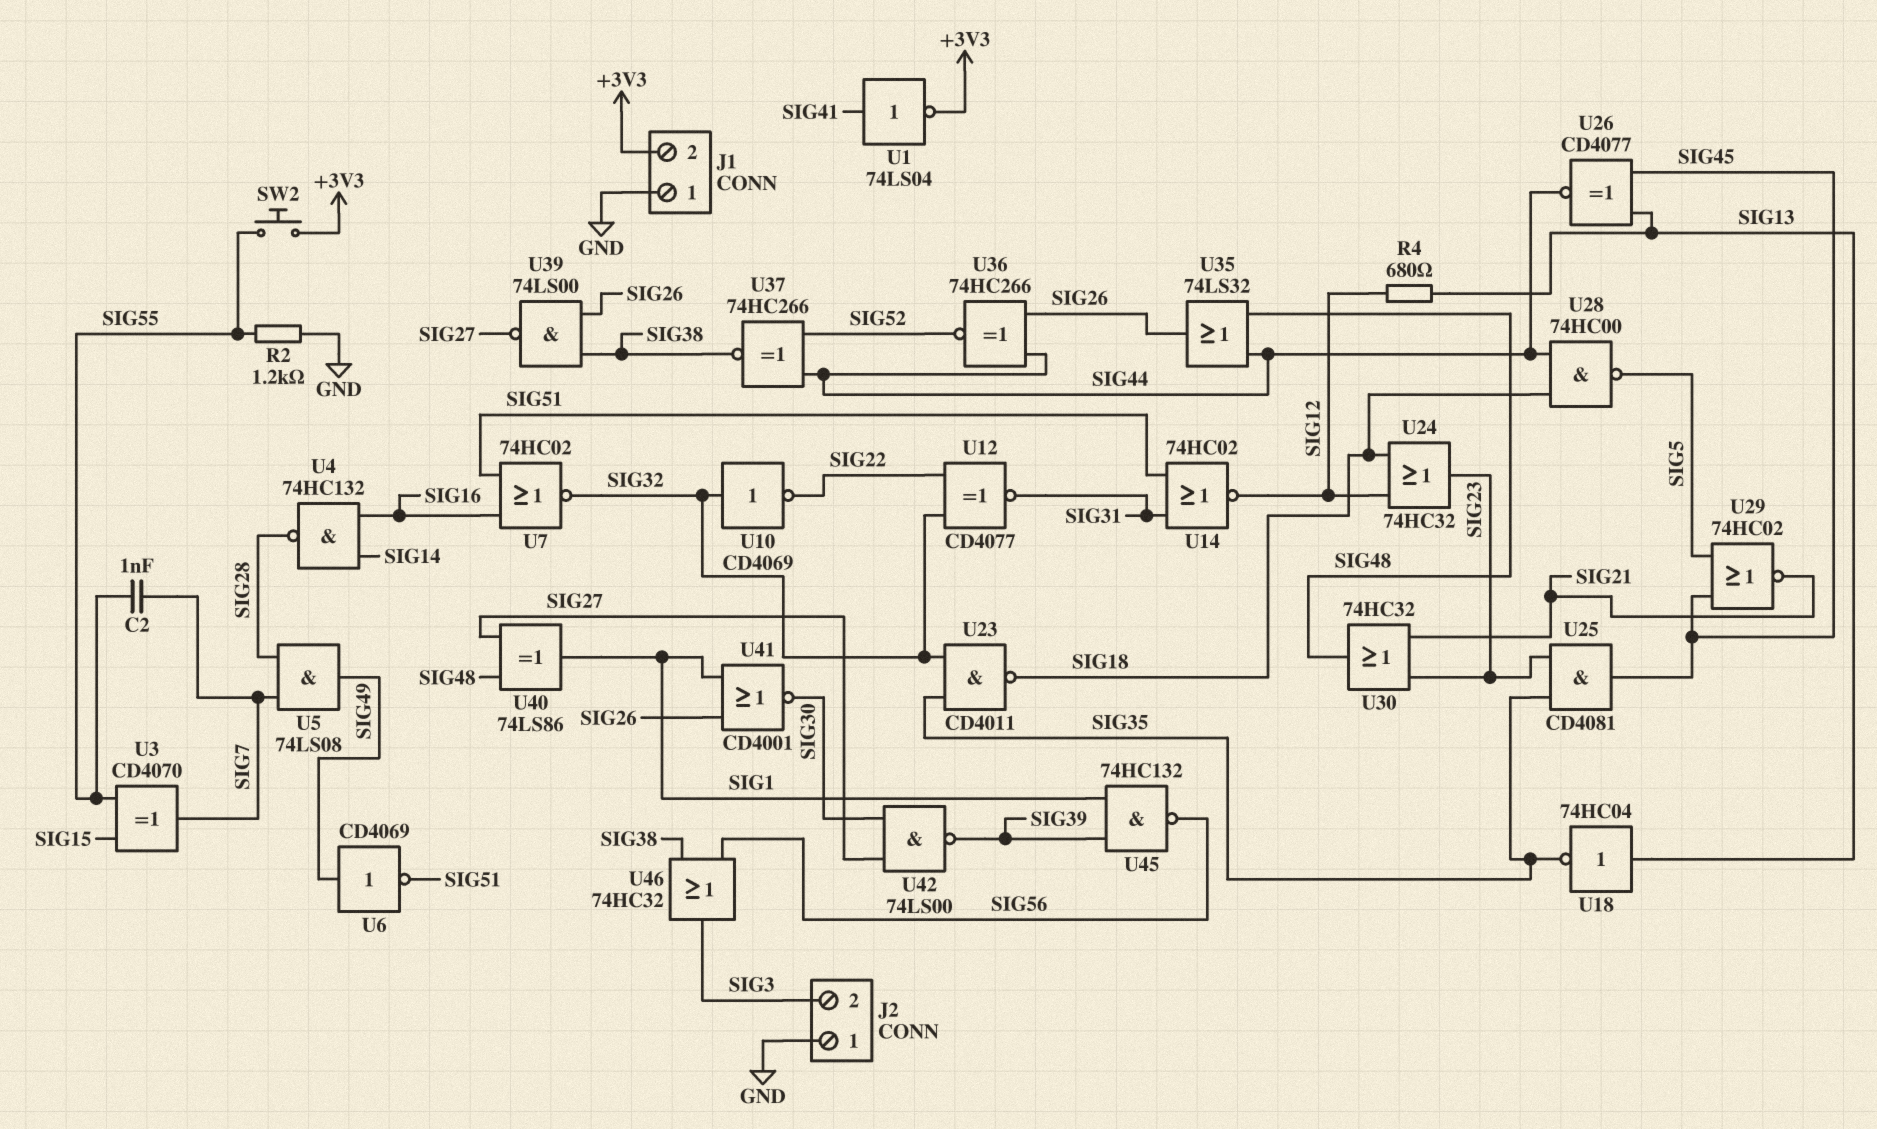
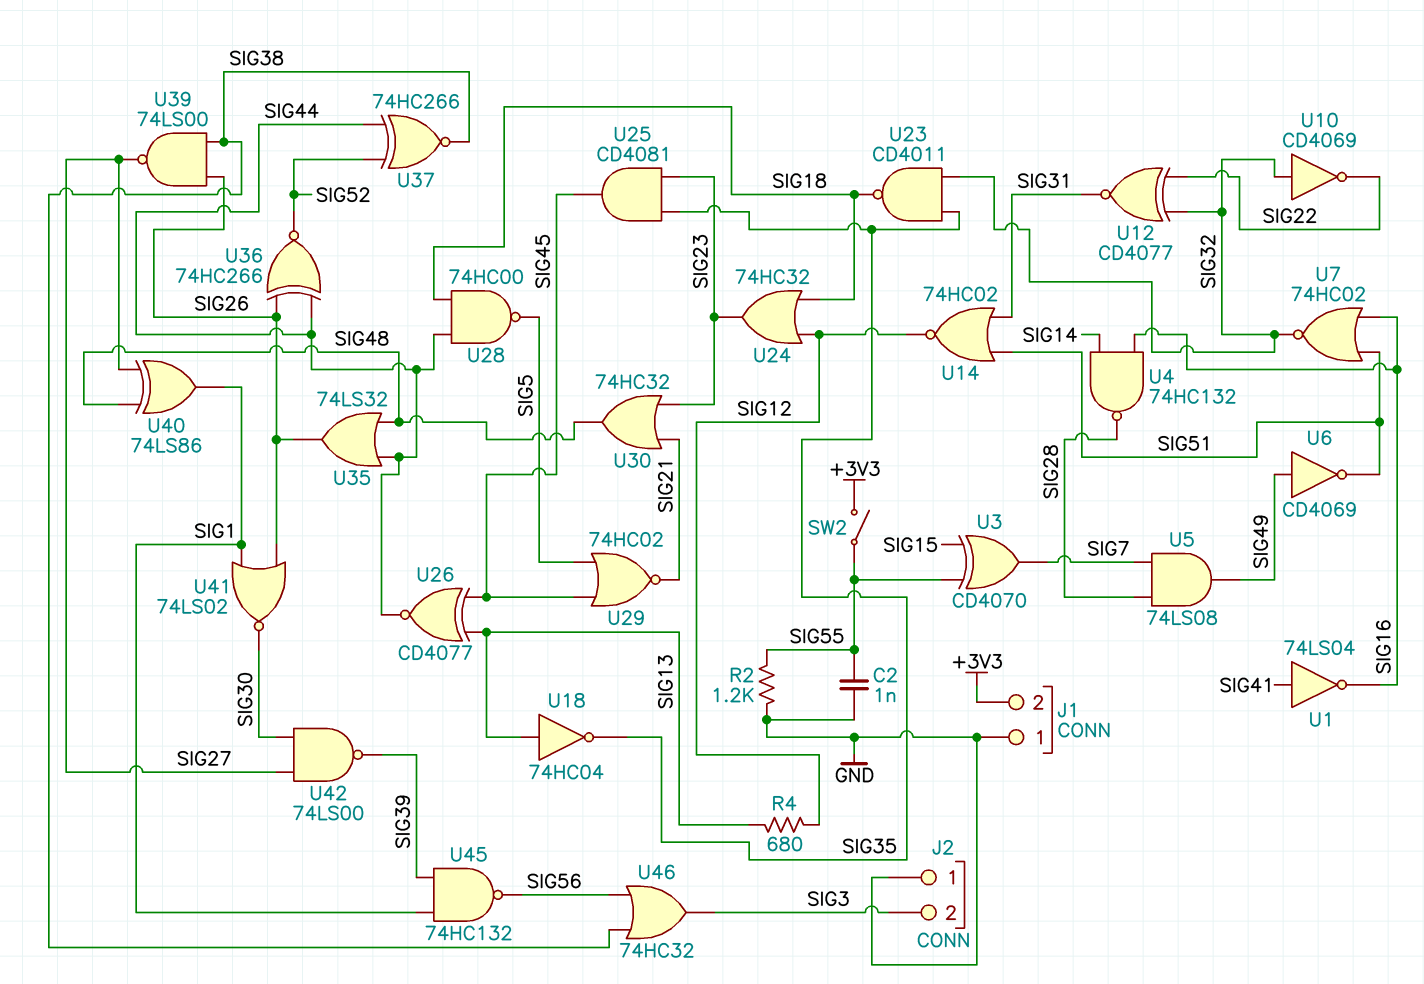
C2: 1nF (SIG7, SIG55) -> 1nF (GND, SIG55)
SW2: button (+3V3, SIG55) -> switch (+3V3, SIG55)
U1: NOT 74LS04 (in SIG41, out +3V3) -> NOT 74LS04 (in SIG41, out SIG16)
U41: NOR CD4001 (in SIG1, in SIG26, out SIG30) -> NOR 74LS02 (in SIG1, in SIG26, out SIG30)

